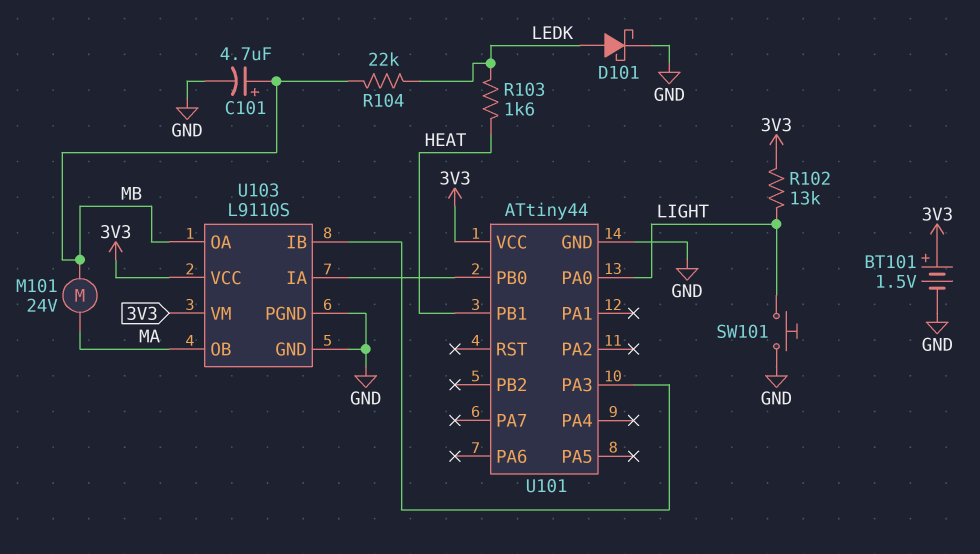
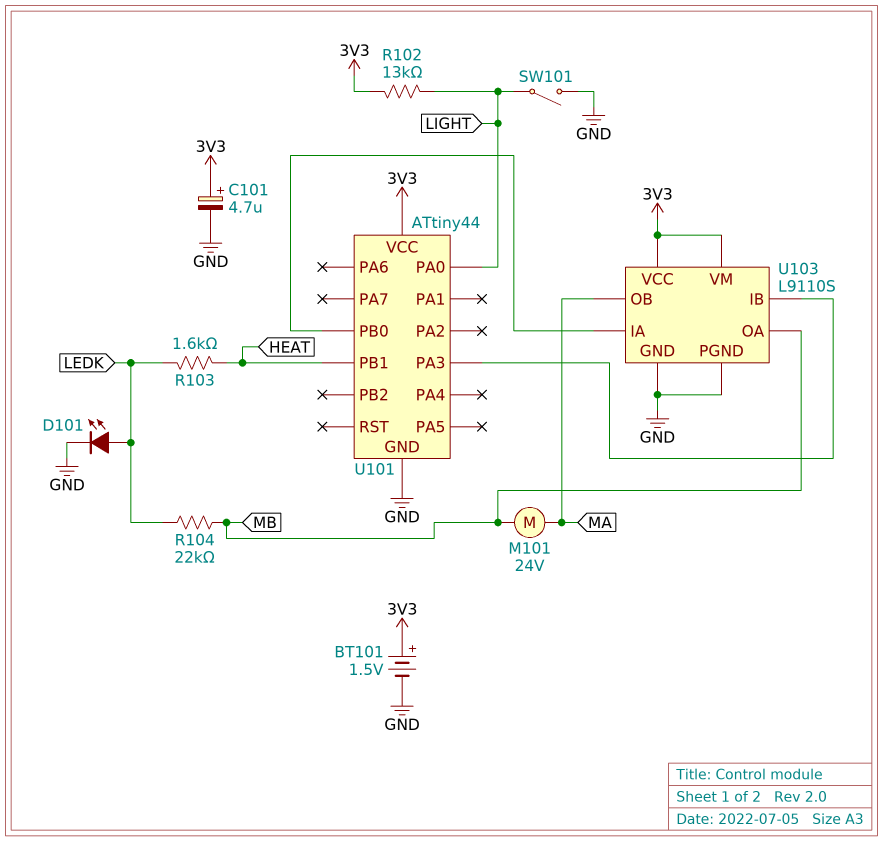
C101: 4.7uF (plus MB, minus GND) -> 4.7uF (plus 3V3, minus GND)
D101: schottky (A LEDK, K GND) -> LED (A LEDK, K GND)
SW101: button (GND, LIGHT) -> switch (GND, LIGHT)

